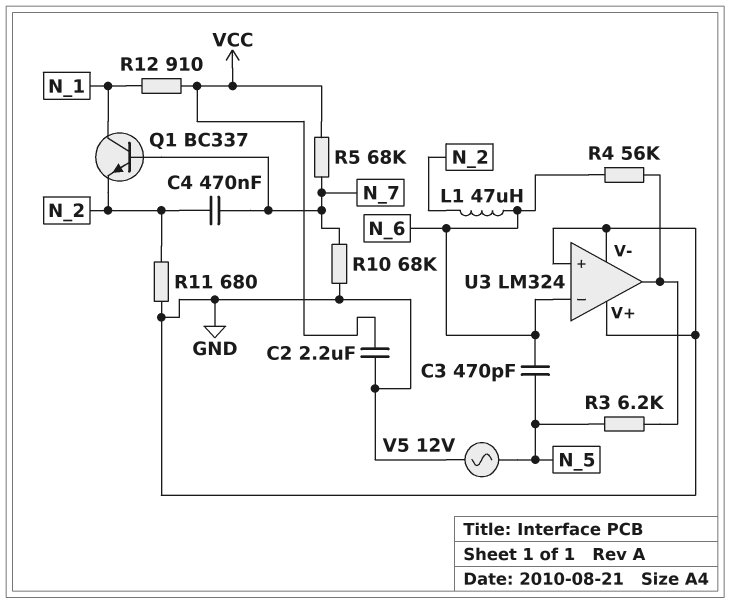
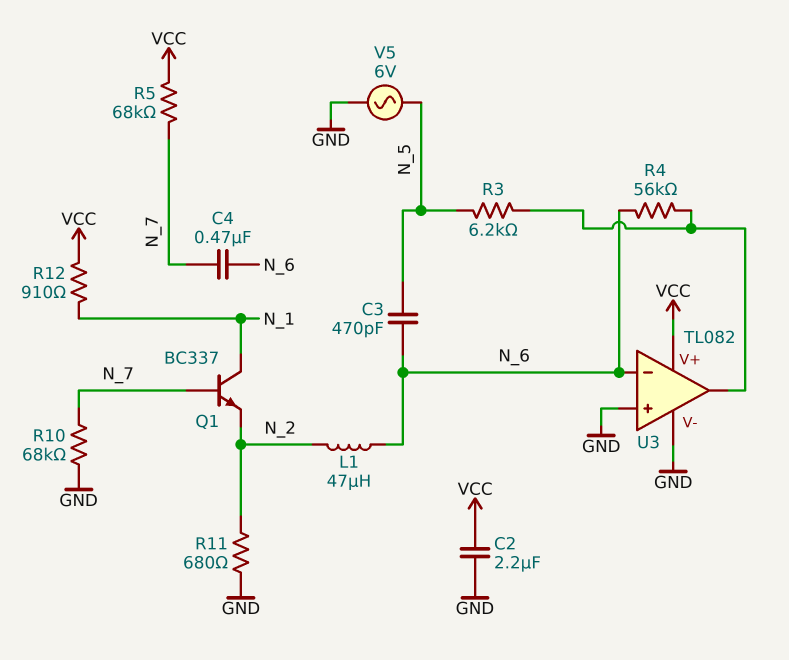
C4: 470nF (N_2, N_7) -> 470nF (N_6, N_7)
U3: LM324 -> TL082
U3 pin V+: GND -> VCC
V5: AC 12V (GND, N_5) -> AC 6V (GND, N_5)

